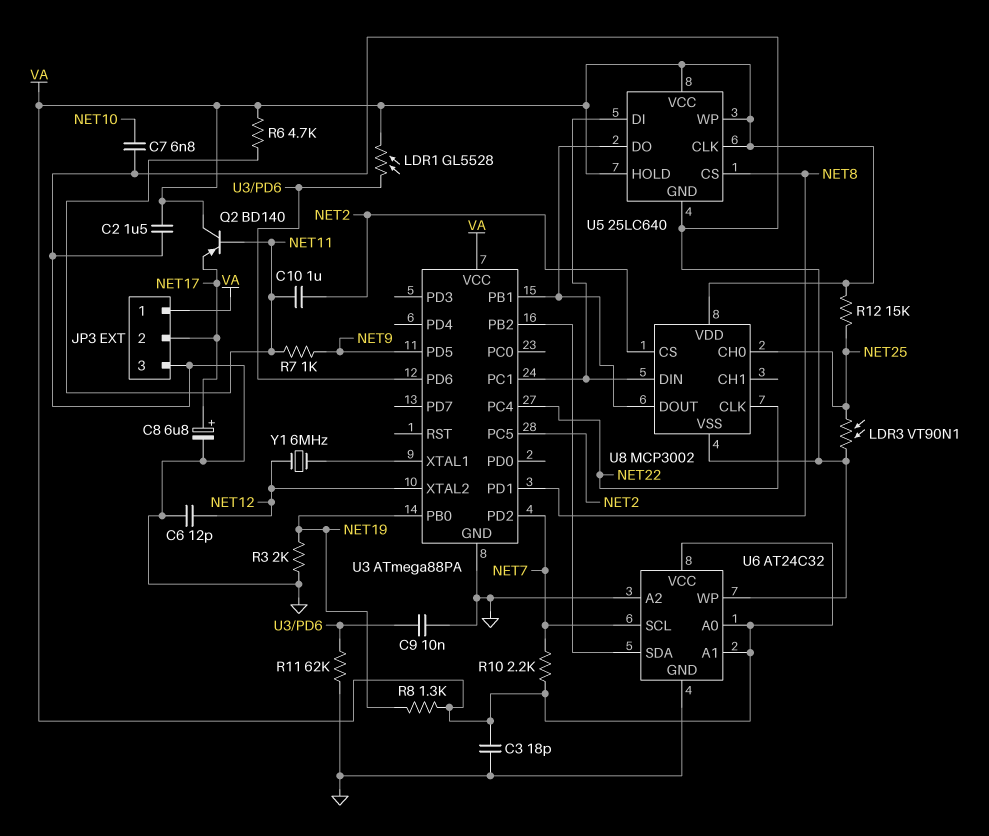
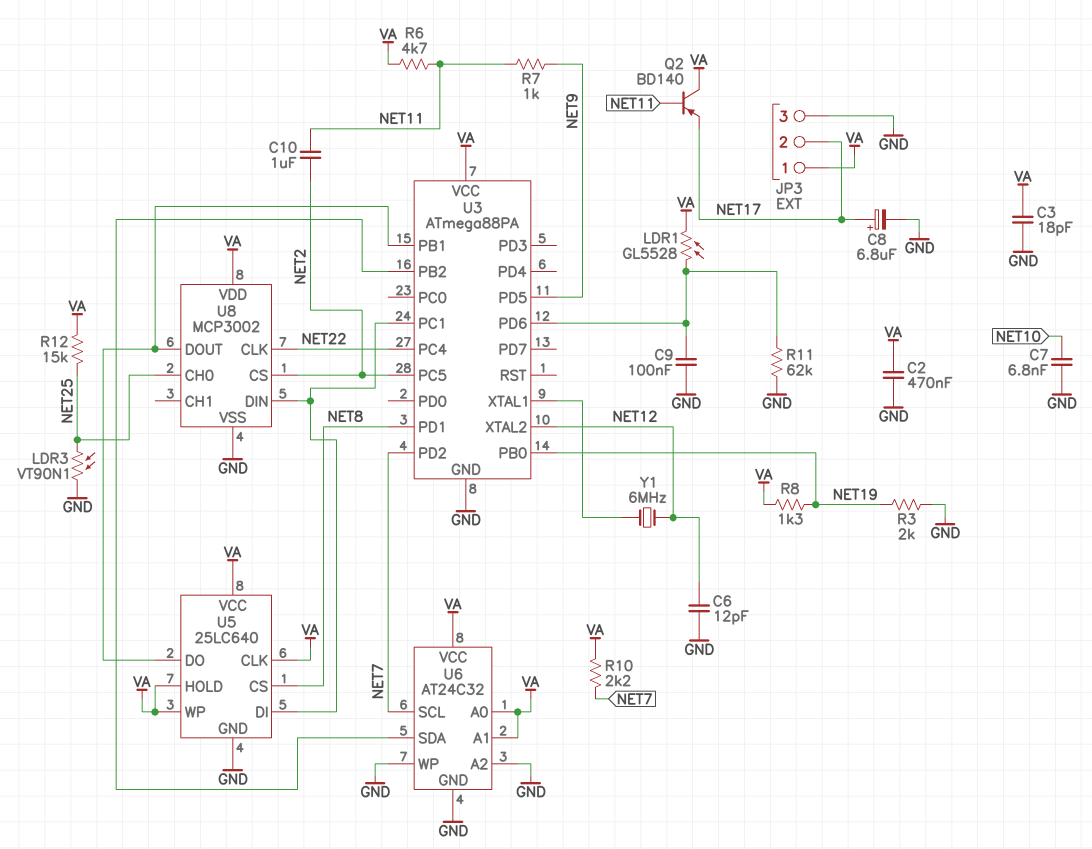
C2: 1.5uF (GND, VA) -> 470nF (GND, VA)
C9: 10nF (GND, U3/PD6) -> 100nF (GND, U3/PD6)

